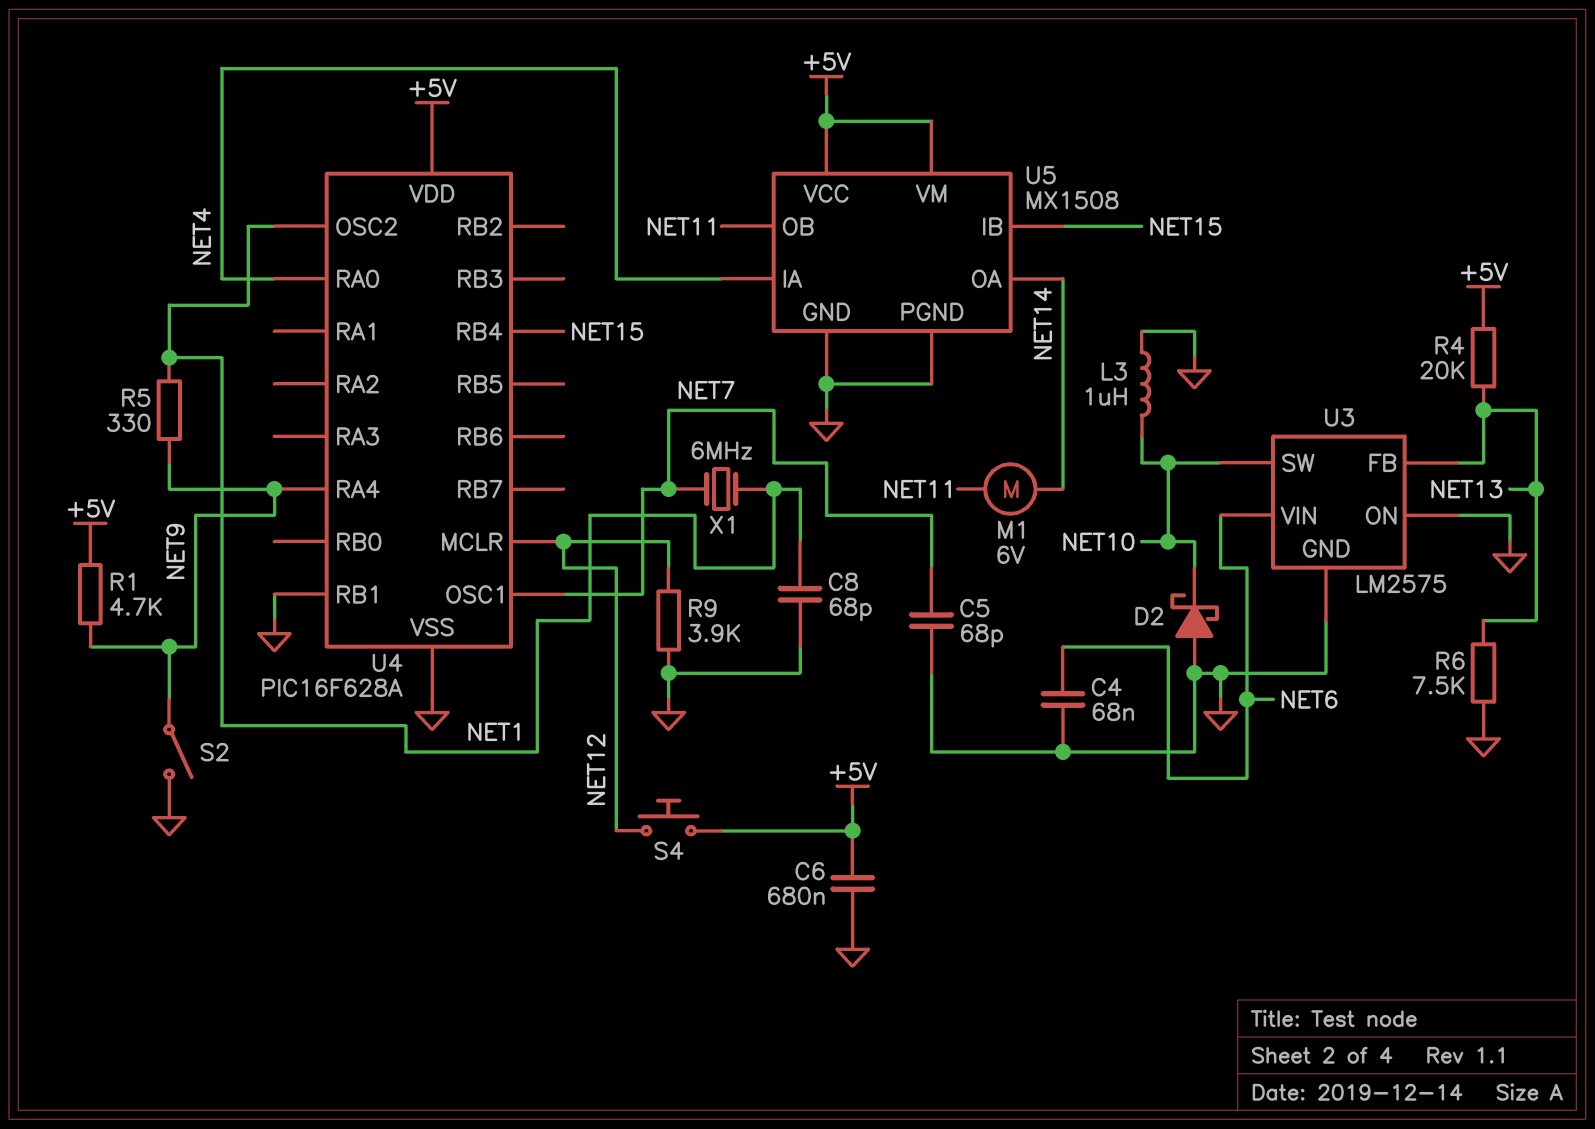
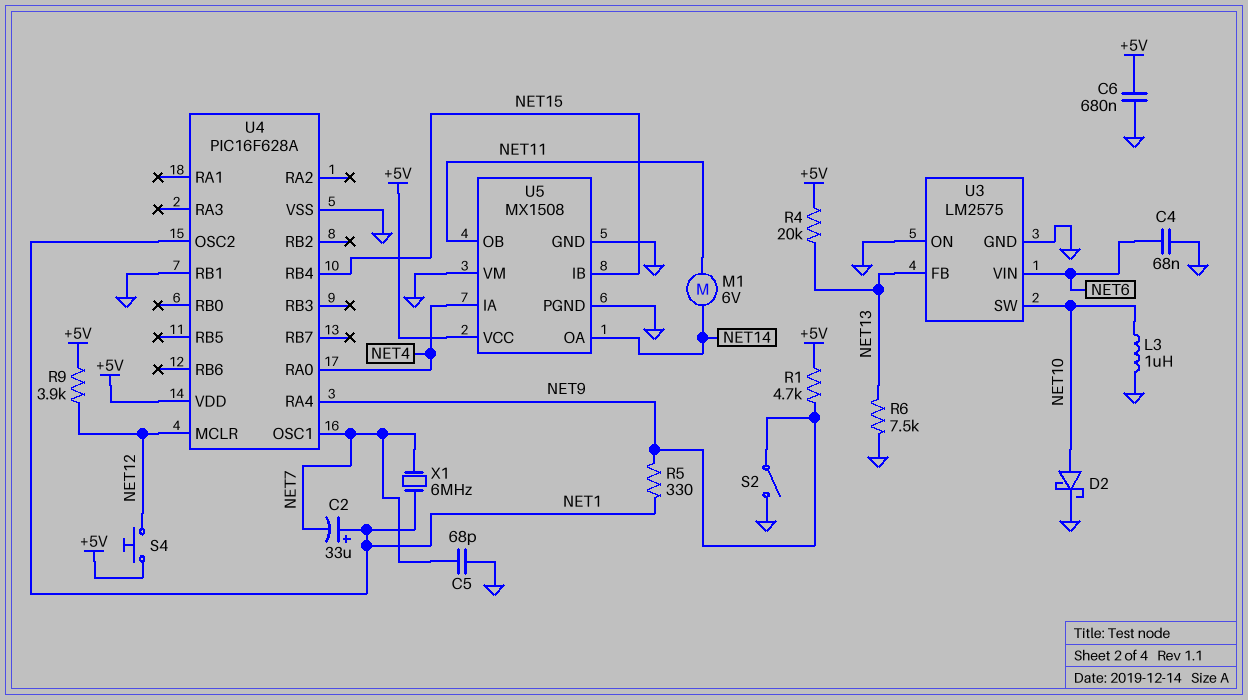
C2: none -> 33uF (plus NET1, minus NET7)
C8: 68pF (GND, NET1) -> none
D2: schottky (A GND, K NET10) -> schottky (A NET10, K GND)
R9: 3.9k (GND, NET12) -> 3.9k (+5V, NET12)
U5 pin VM: +5V -> GND

